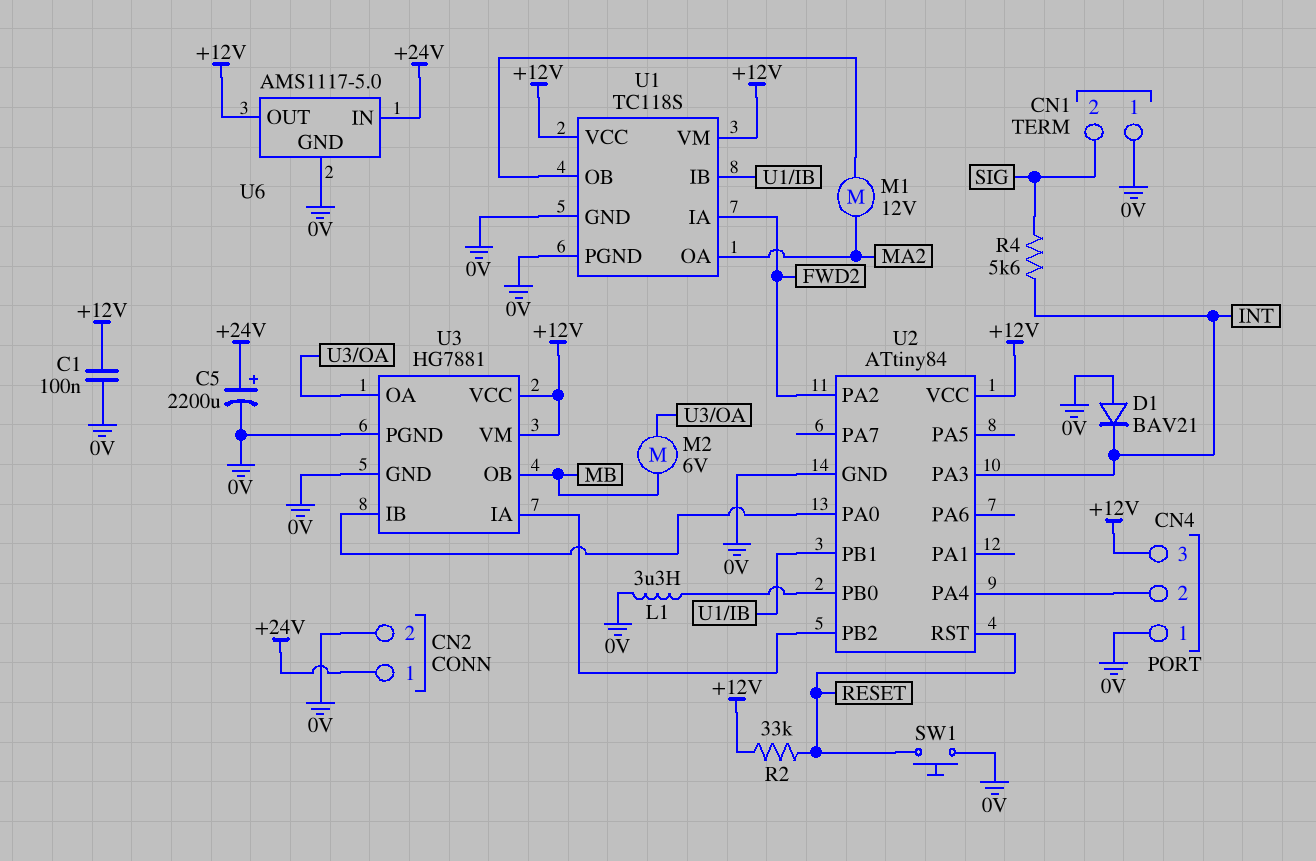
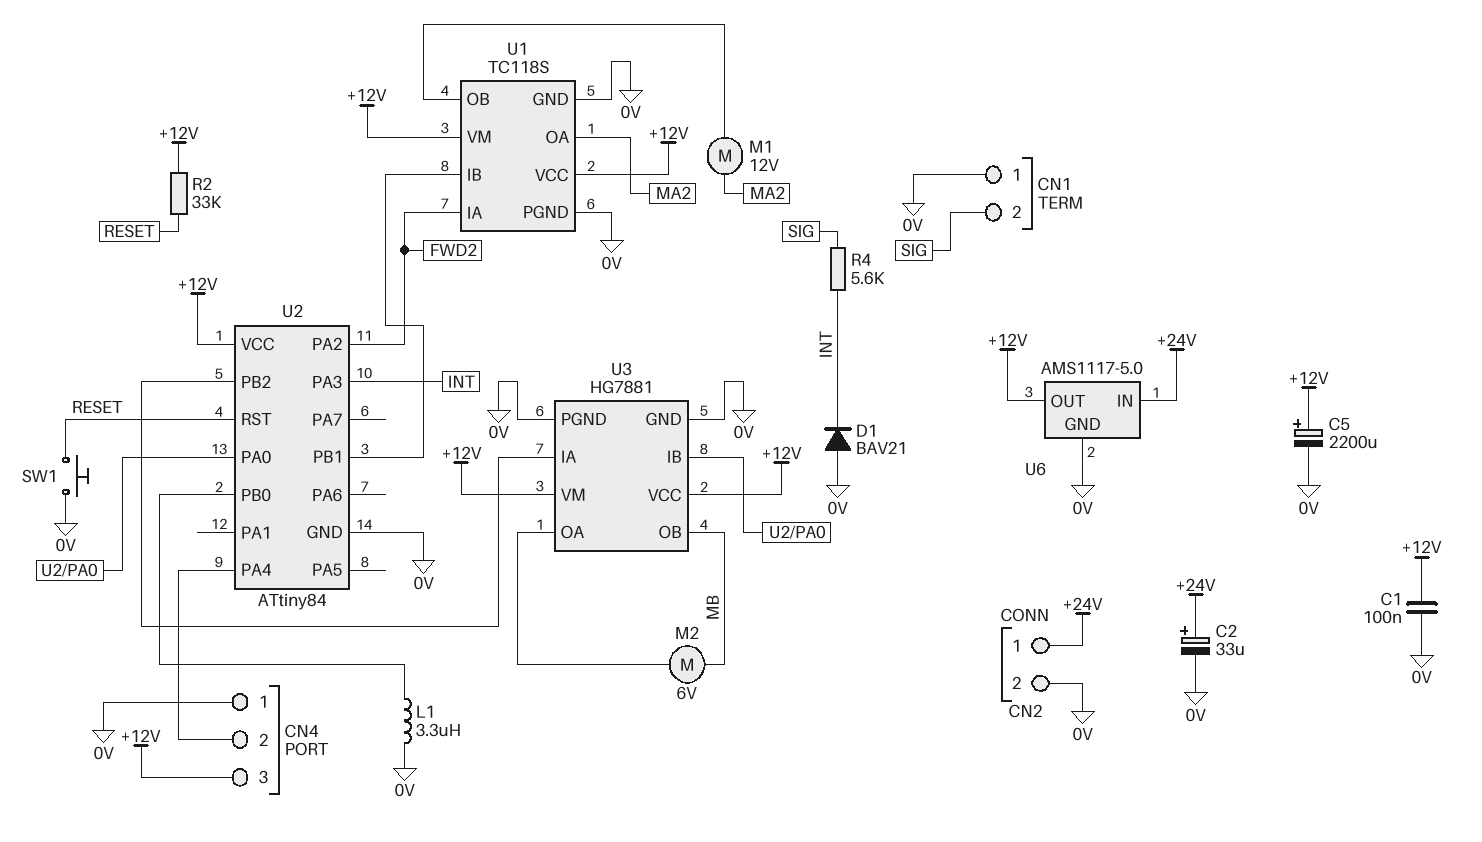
C2: none -> 33uF (plus +24V, minus 0V)
C5: 2200uF (plus +24V, minus 0V) -> 2200uF (plus +12V, minus 0V)

